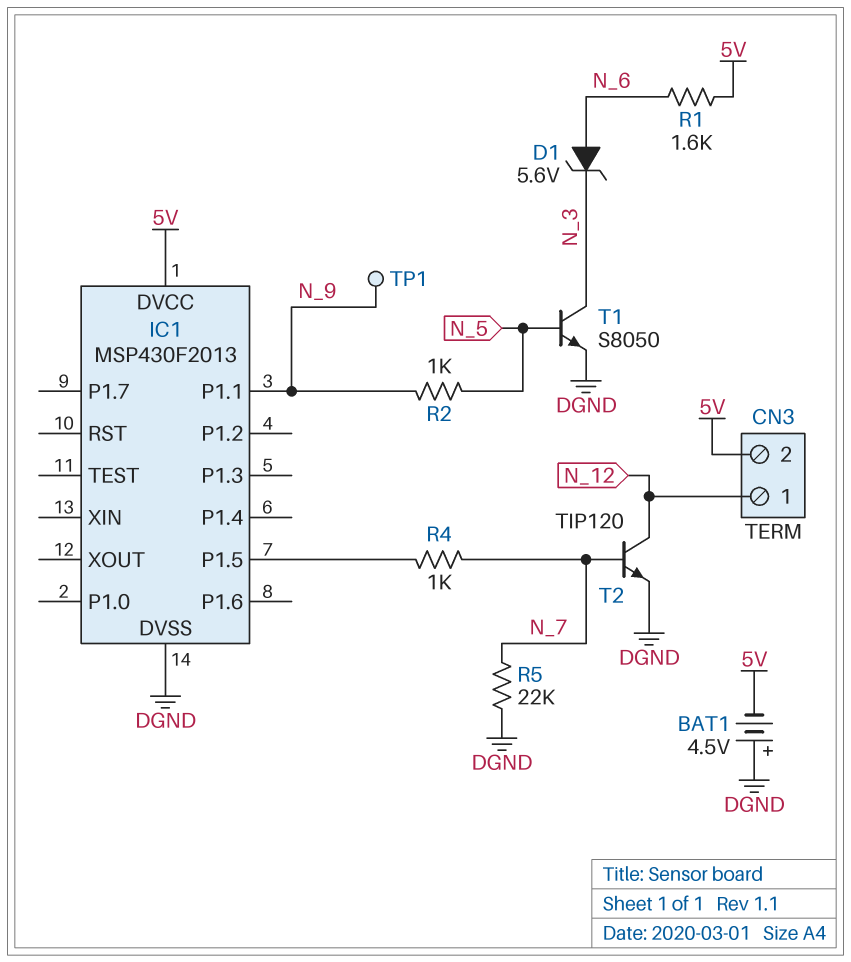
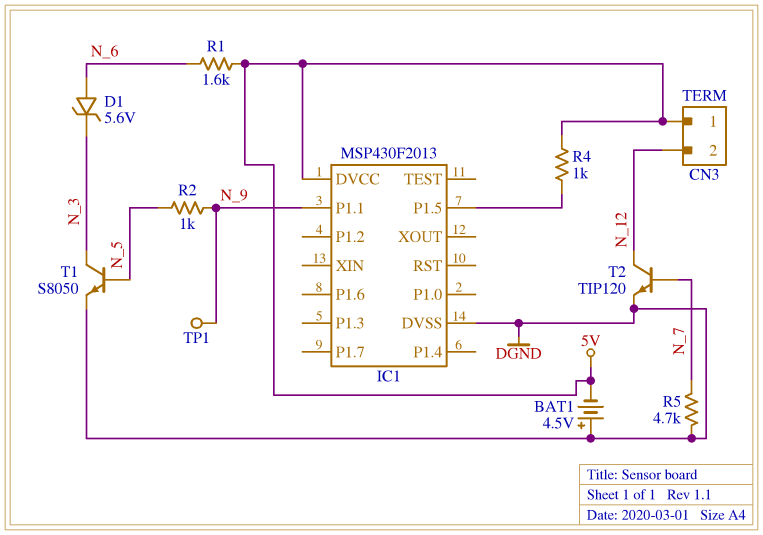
CN3 pin 1: N_12 -> 5V
CN3 pin 2: 5V -> N_12
R4: 1k (IC1/P1.5, N_7) -> 1k (5V, IC1/P1.5)
R5: 22k (DGND, N_7) -> 4.7k (DGND, N_7)

